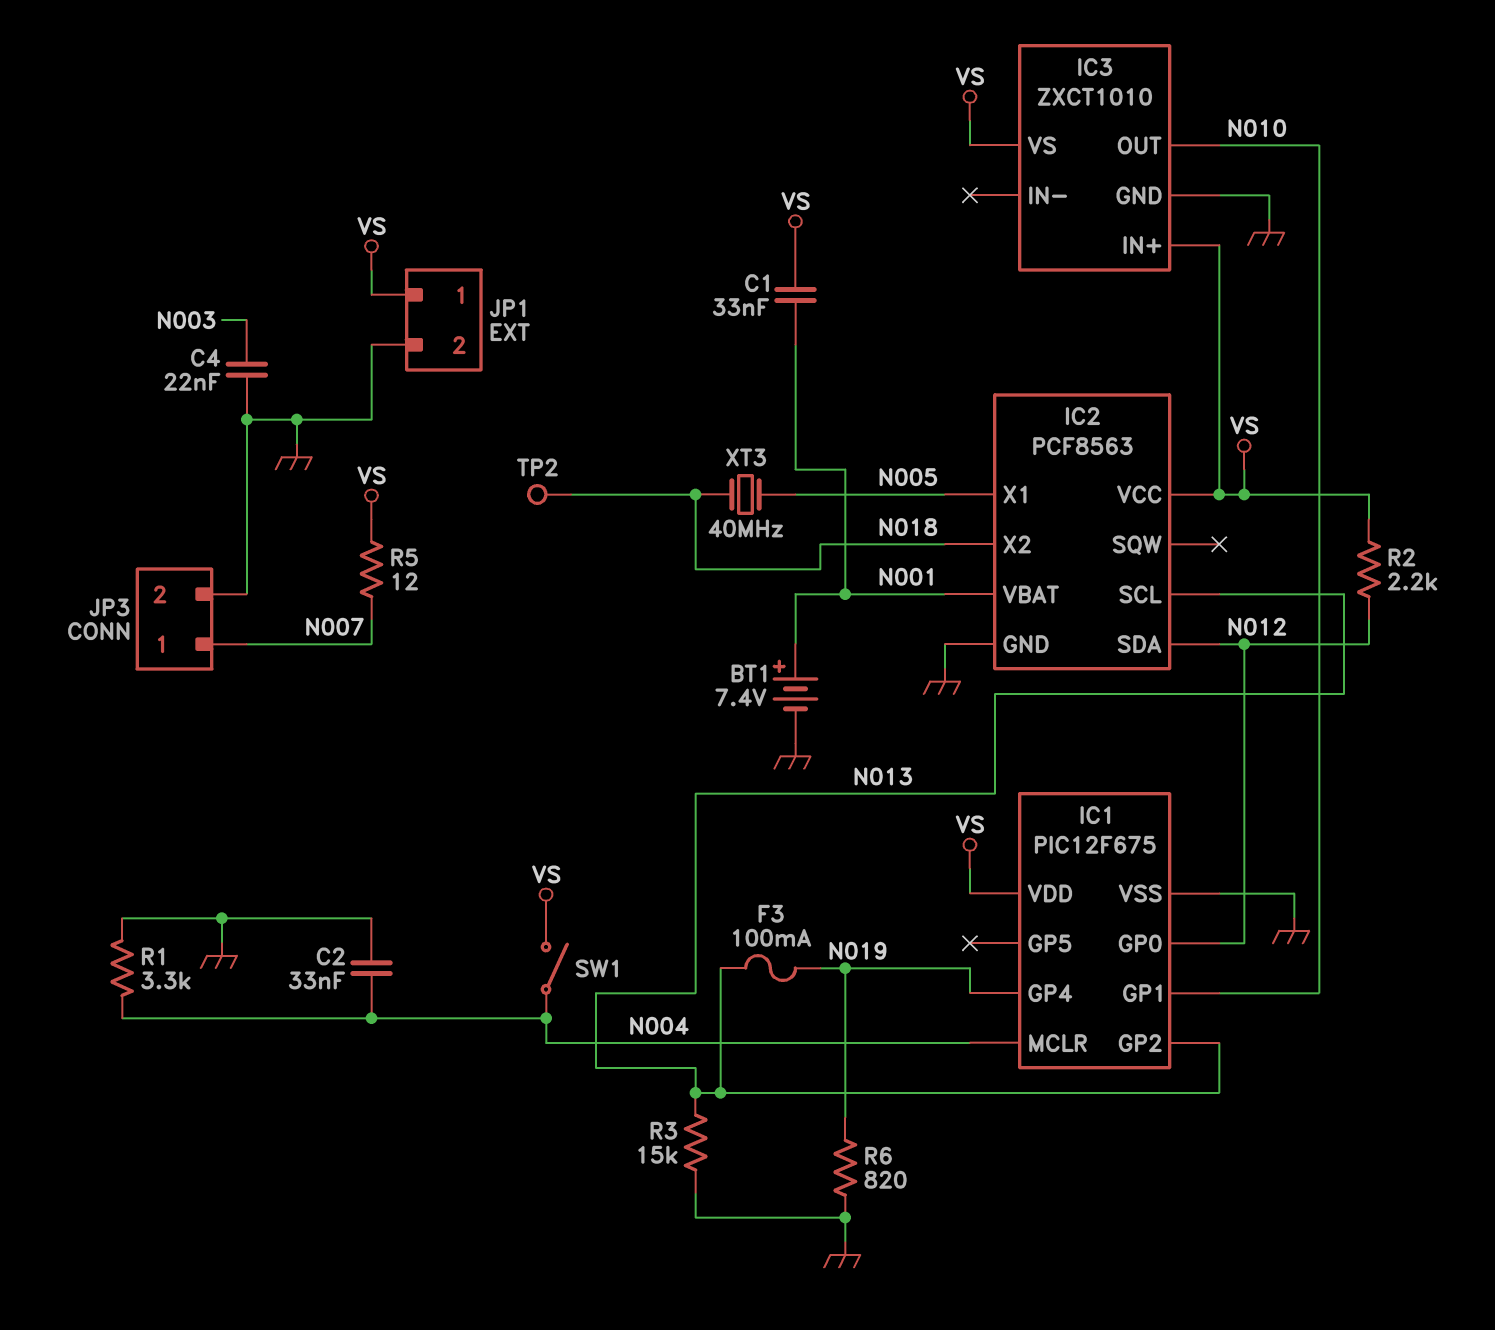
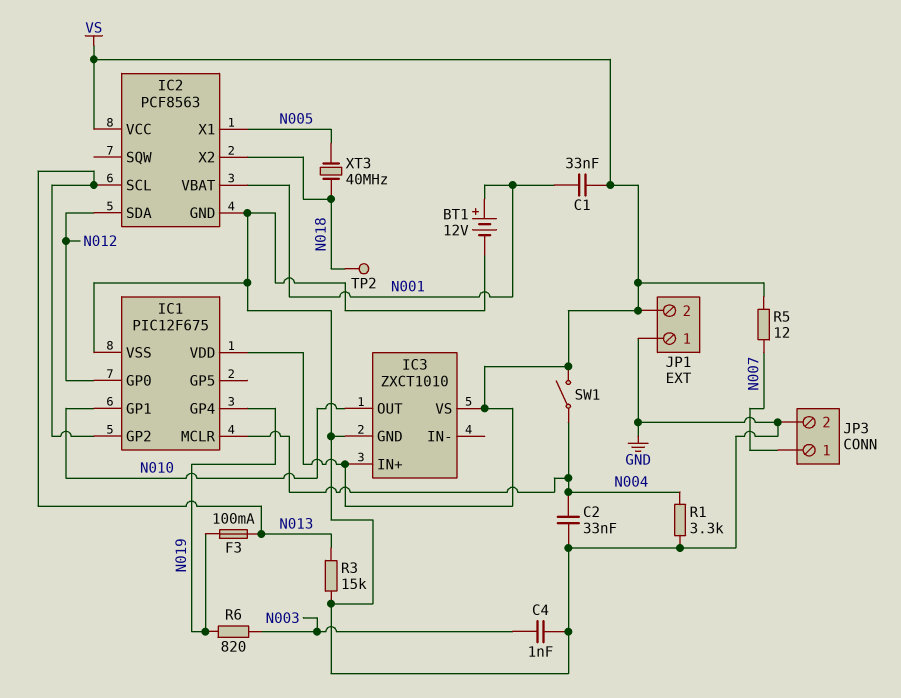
BT1: 7.4V (plus N001, minus GND) -> 12V (plus N001, minus GND)
C4: 22nF (GND, N003) -> 1nF (GND, N003)
JP1 pin 1: VS -> GND
JP1 pin 2: GND -> VS
R2: 2.2k (N012, VS) -> none
R6: 820 (GND, N019) -> 820 (N003, N019)

